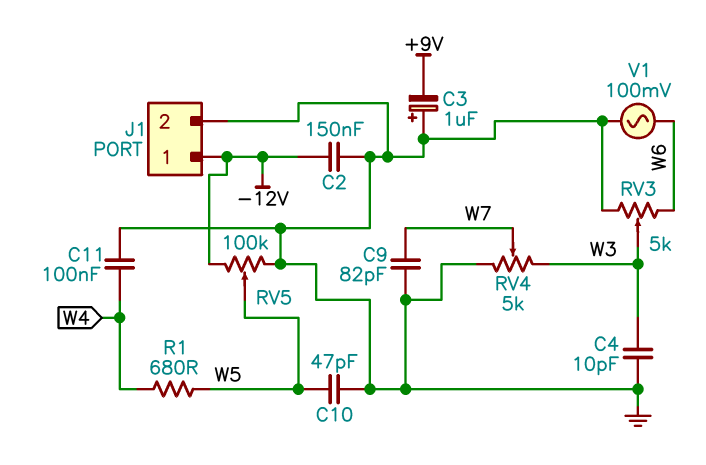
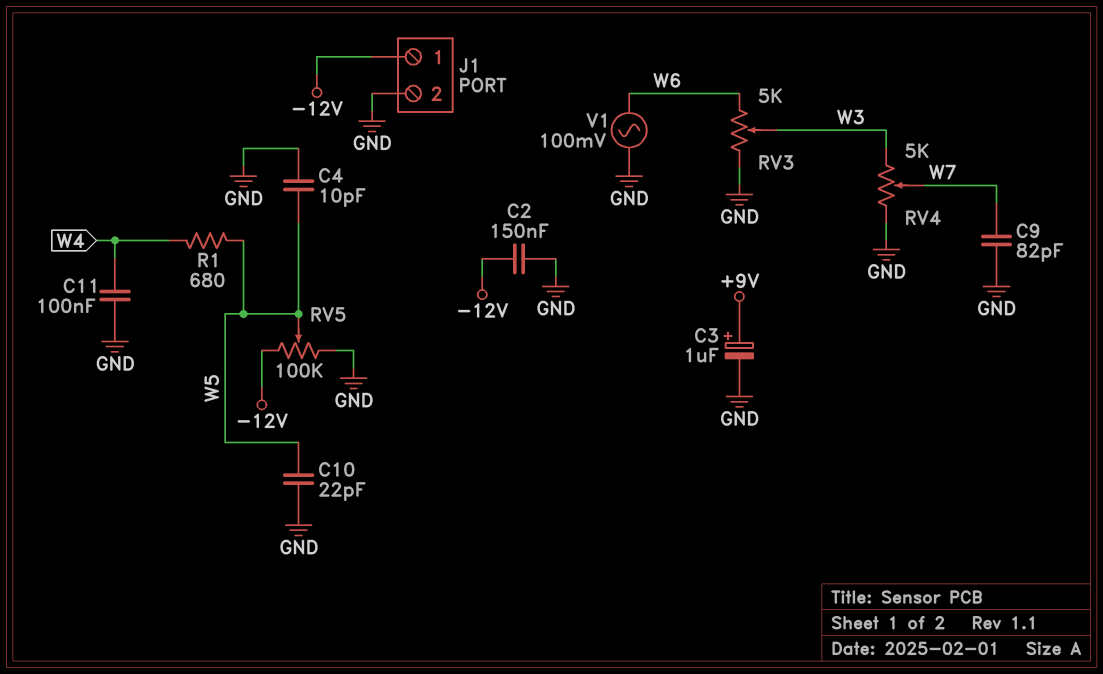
C3: 1uF (plus GND, minus +9V) -> 1uF (plus +9V, minus GND)
C4: 10pF (GND, W3) -> 10pF (GND, W5)
C10: 47pF (GND, W5) -> 22pF (GND, W5)

